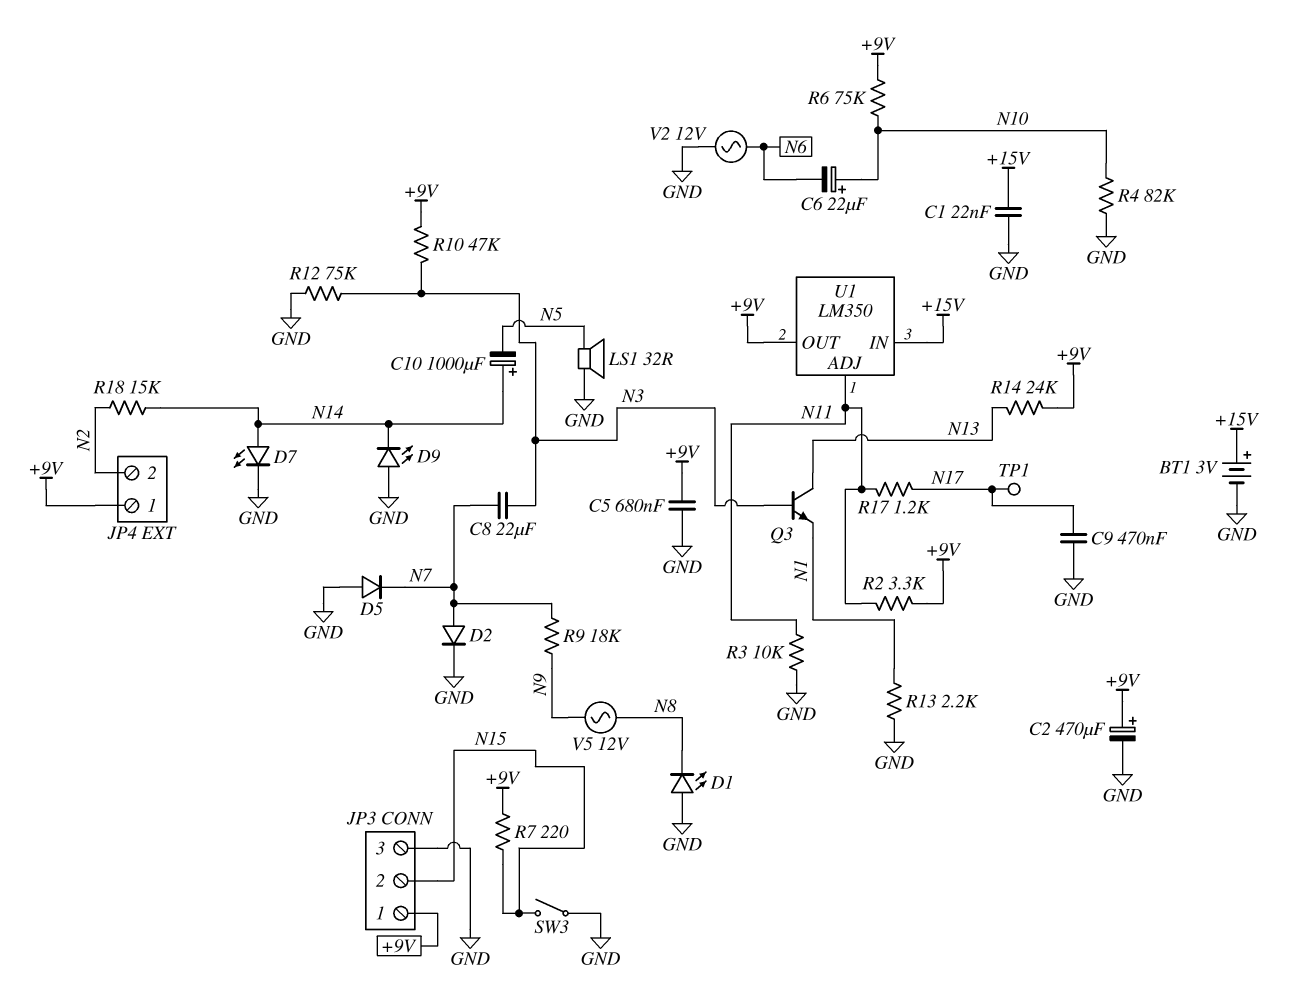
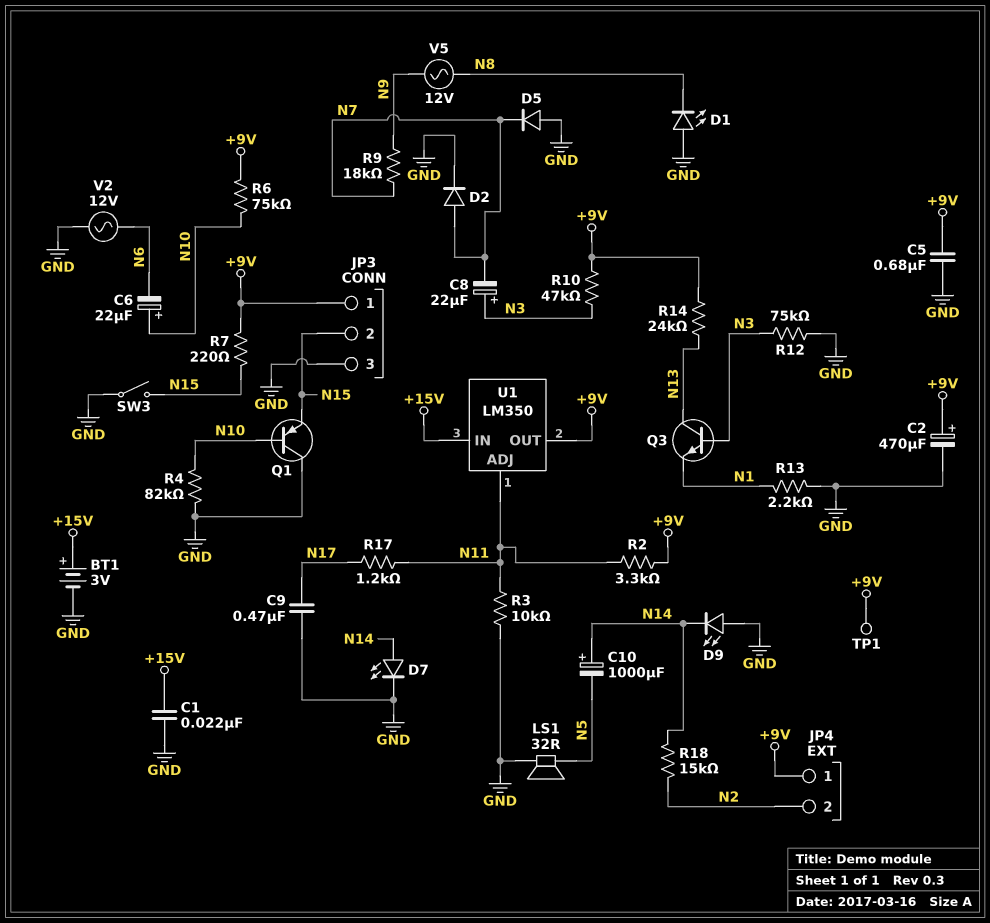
C8: 22uF (N3, N7) -> 22uF (plus N3, minus N7)
Q1: none -> PNP (B N10, C GND, E N15)
TP1: test point (N17) -> test point (+9V)

